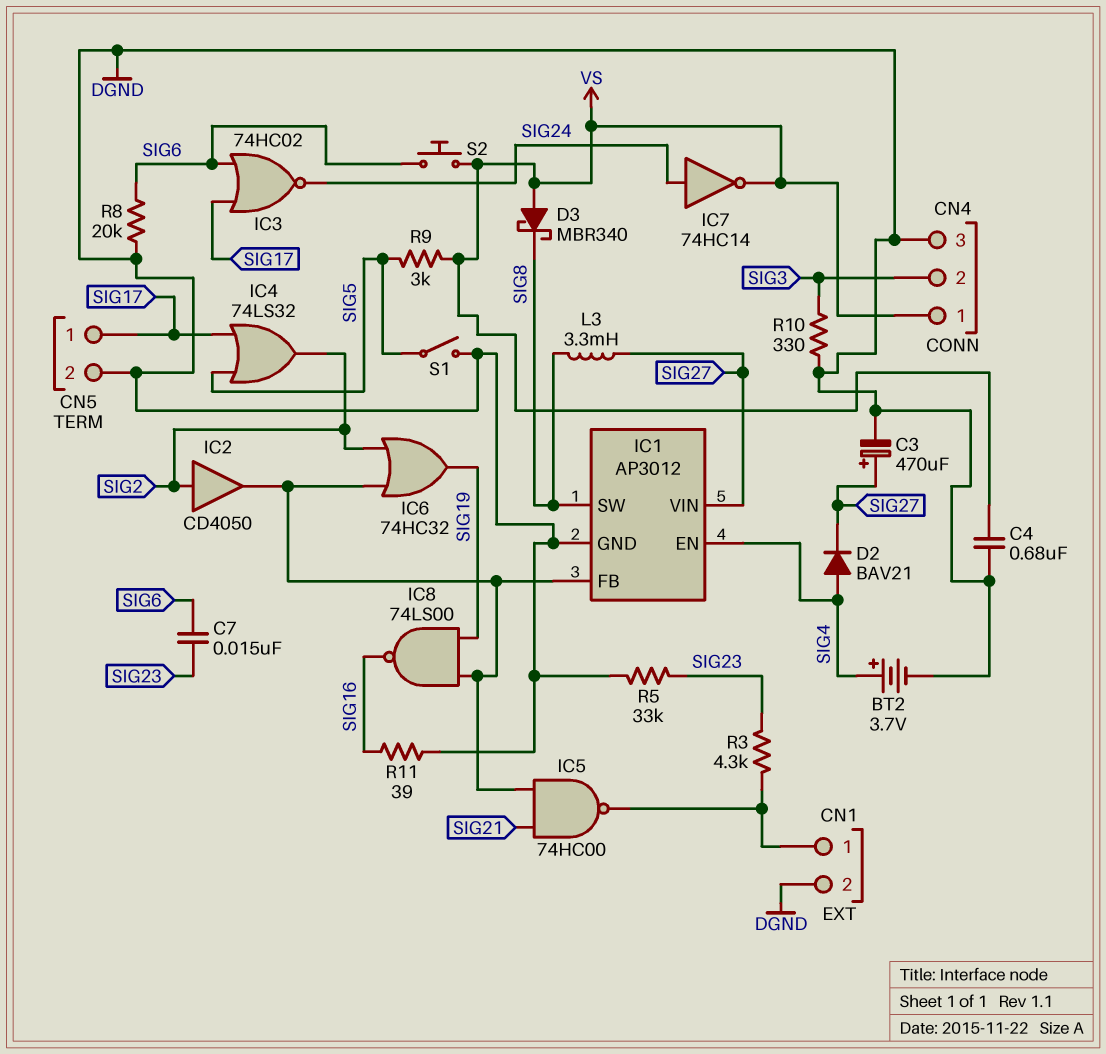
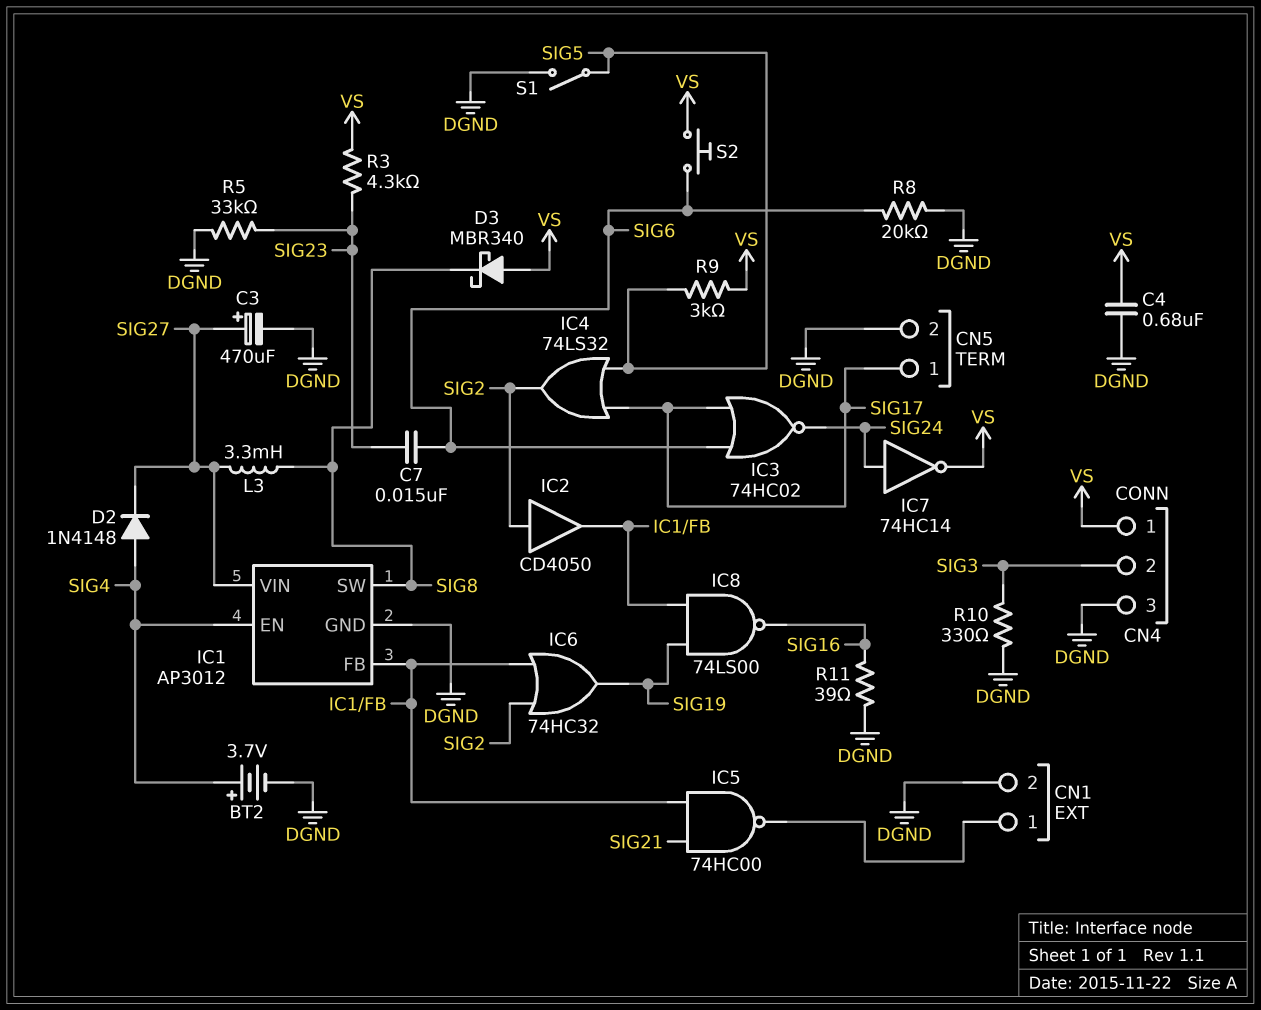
D2: diode BAV21 (A SIG4, K SIG27) -> diode 1N4148 (A SIG4, K SIG27)
R3: 4.3k (CN1/1, SIG23) -> 4.3k (SIG23, VS)

